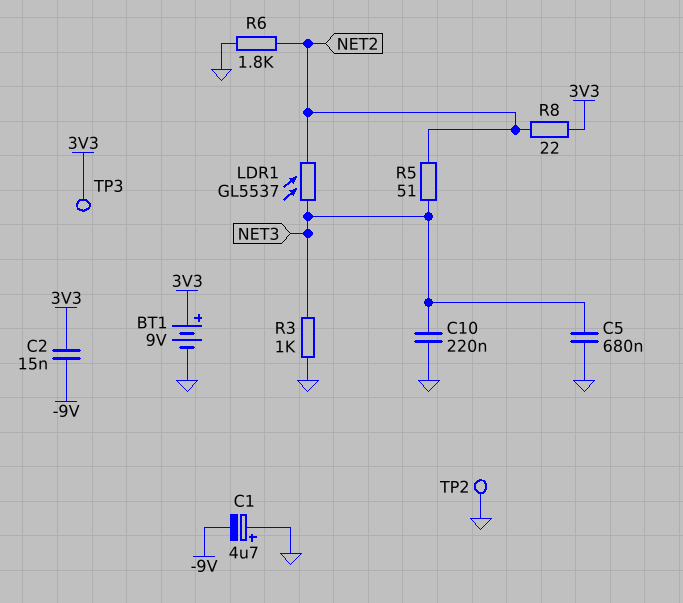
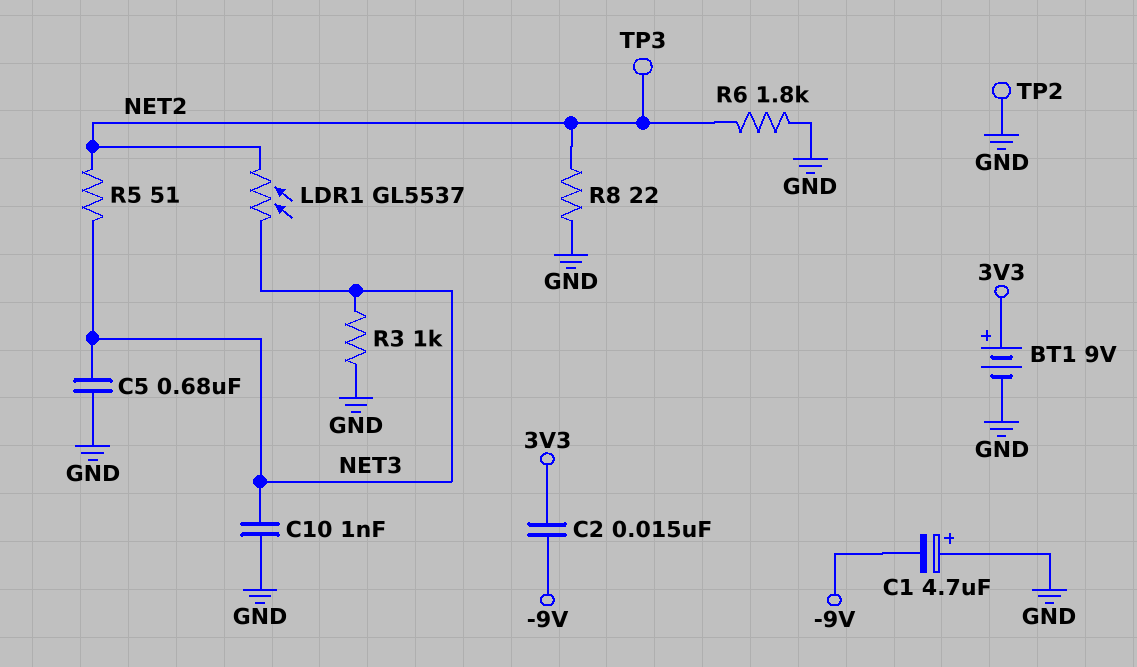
C10: 220nF (GND, NET3) -> 1nF (GND, NET3)
R8: 22 (3V3, NET2) -> 22 (GND, NET2)
TP3: test point (3V3) -> test point (NET2)

